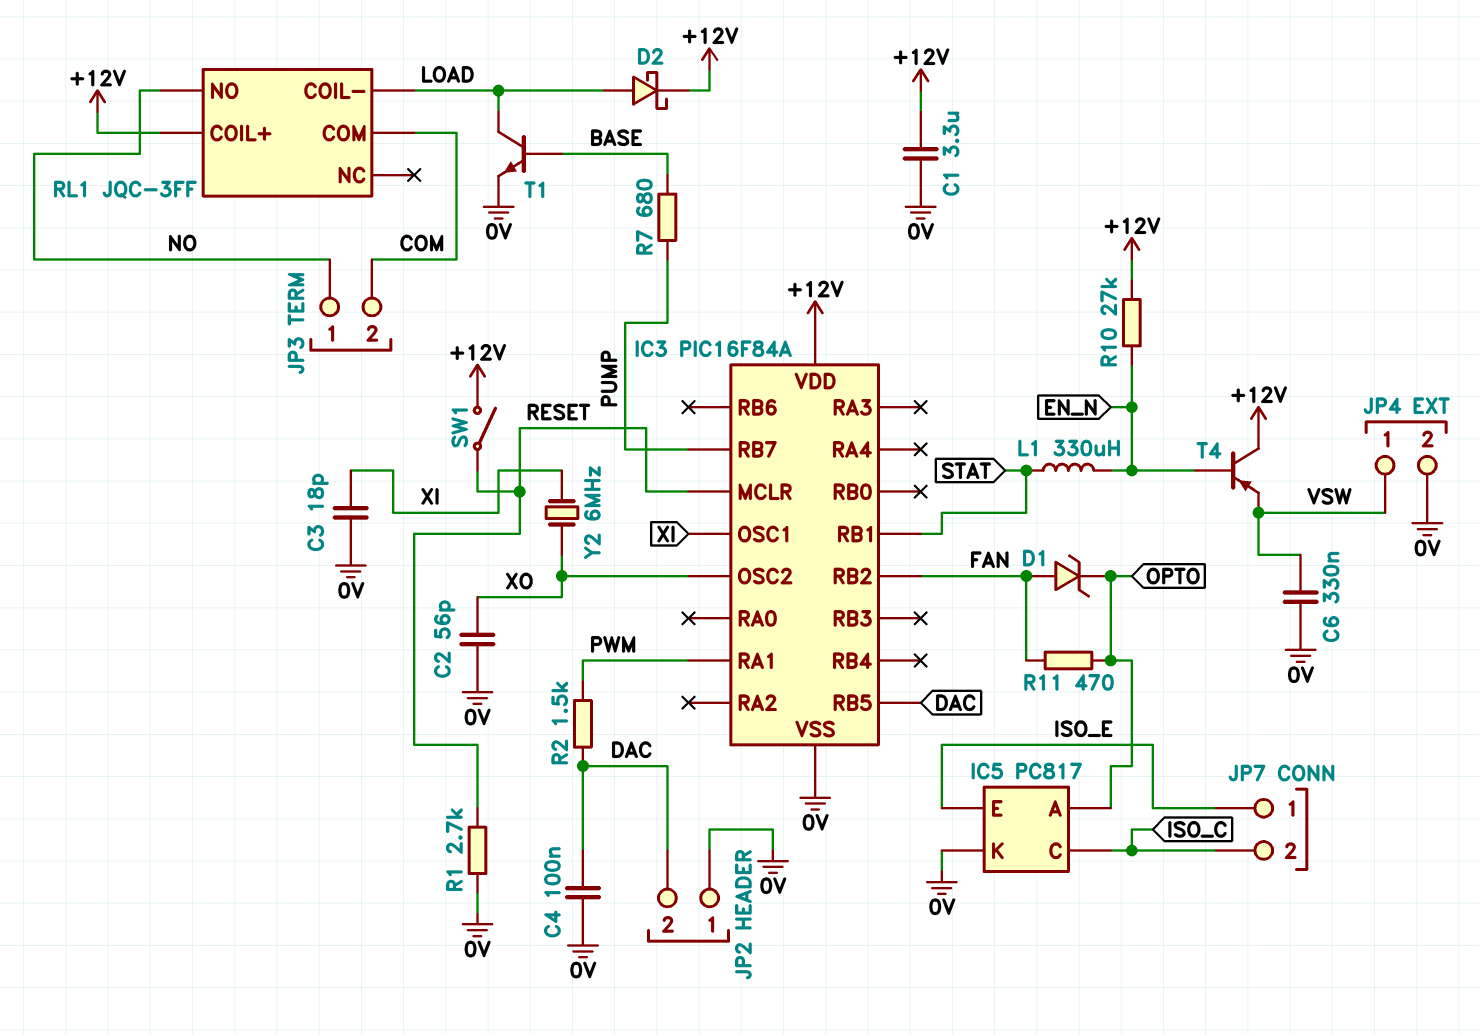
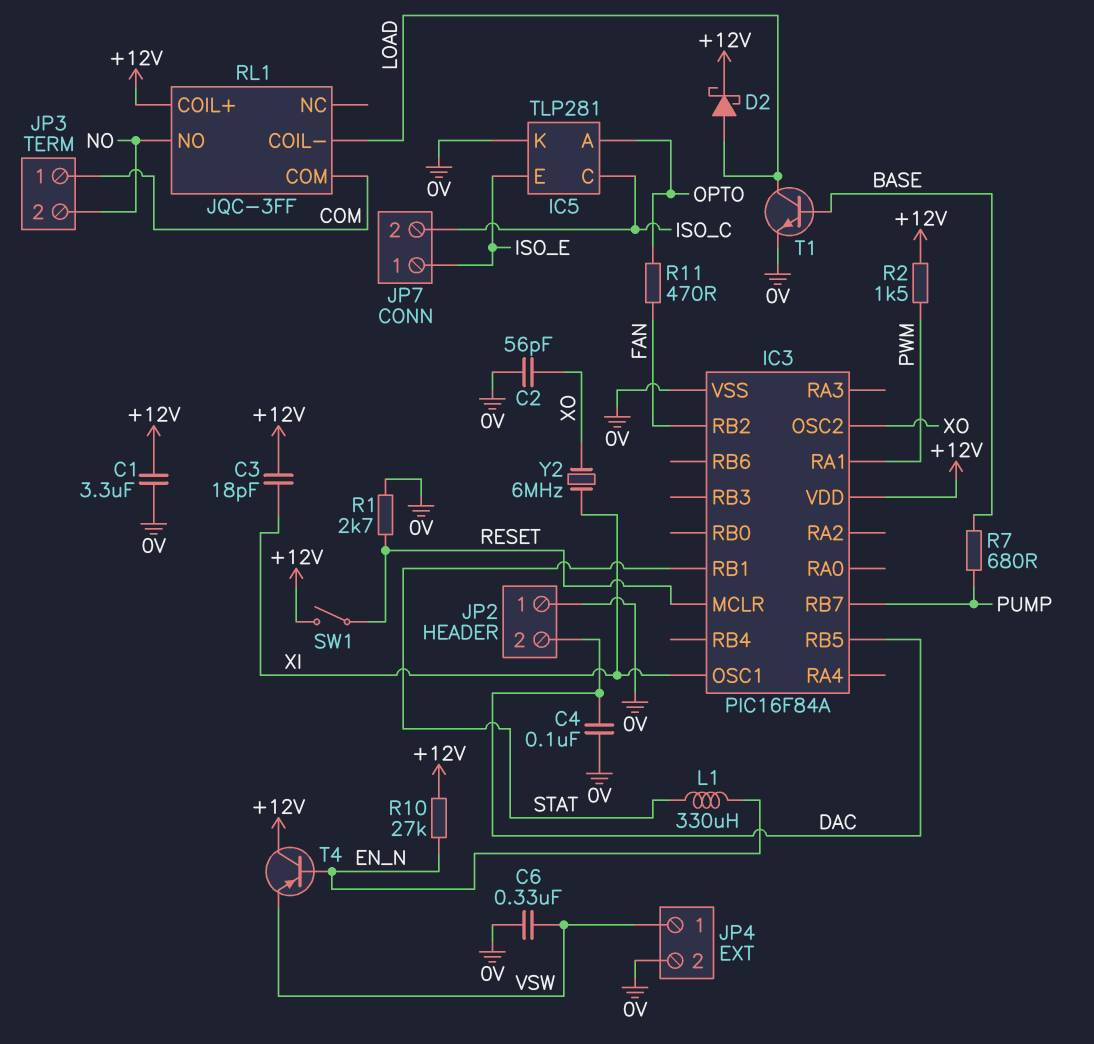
C3: 18pF (0V, XI) -> 18pF (+12V, XI)
D1: zener (A FAN, K OPTO) -> none
IC5: PC817 -> TLP281
JP3 pin 1: NO -> COM
JP3 pin 2: COM -> NO
R2: 1.5k (DAC, PWM) -> 1.5k (+12V, PWM)

